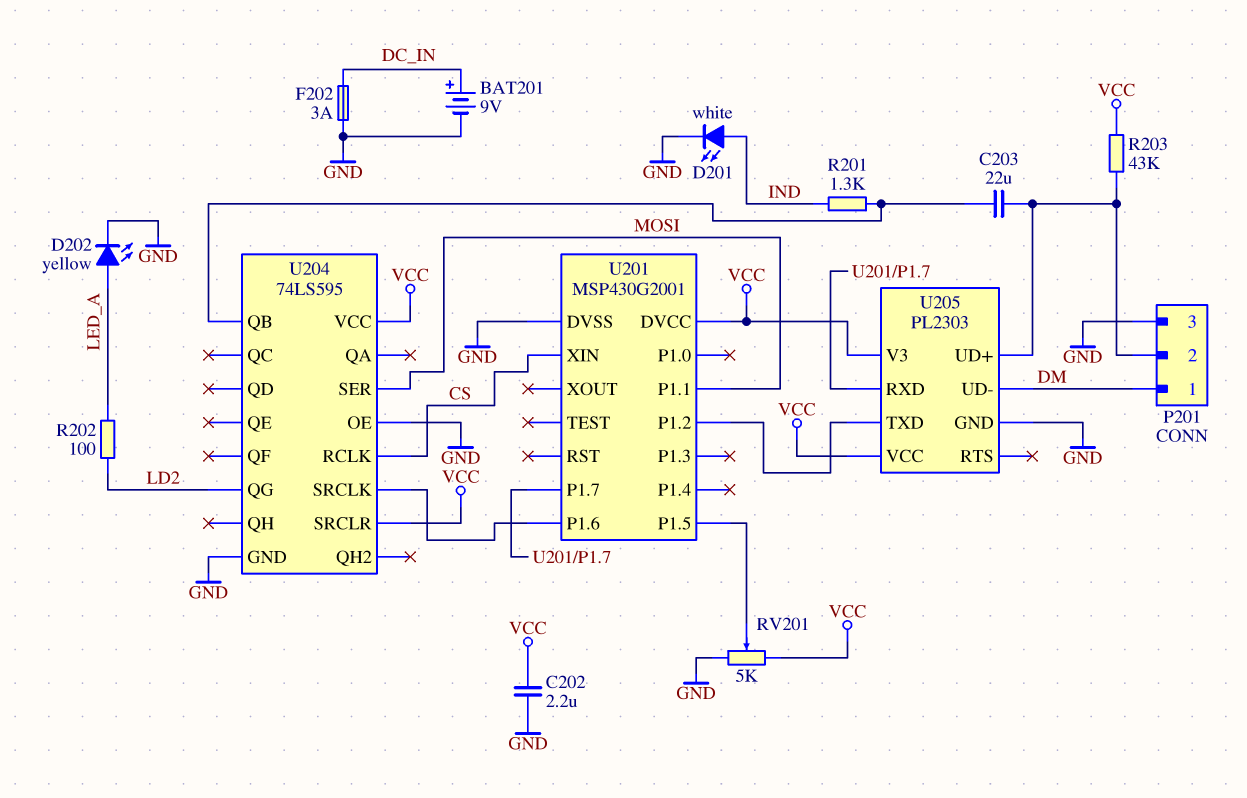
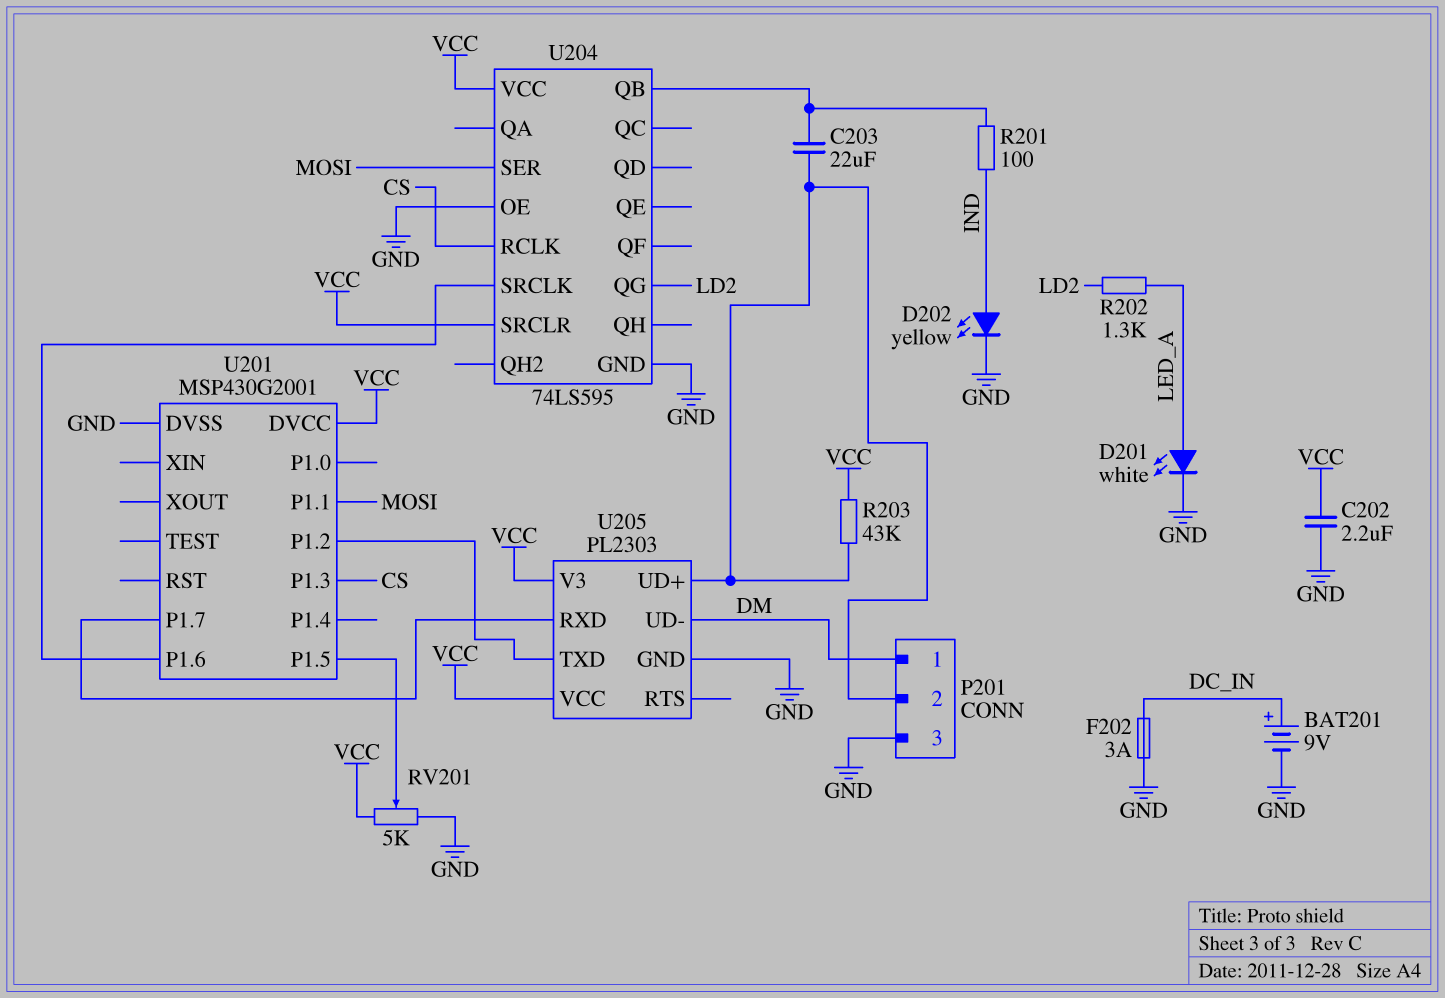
D201: LED white (A IND, K GND) -> LED white (A LED_A, K GND)
D202: LED yellow (A LED_A, K GND) -> LED yellow (A IND, K GND)
R201: 1.3k (IND, U204/QB) -> 100 (IND, U204/QB)
R202: 100 (LD2, LED_A) -> 1.3k (LD2, LED_A)
U201 pin P1.3: none -> CS
U201 pin XIN: CS -> none

